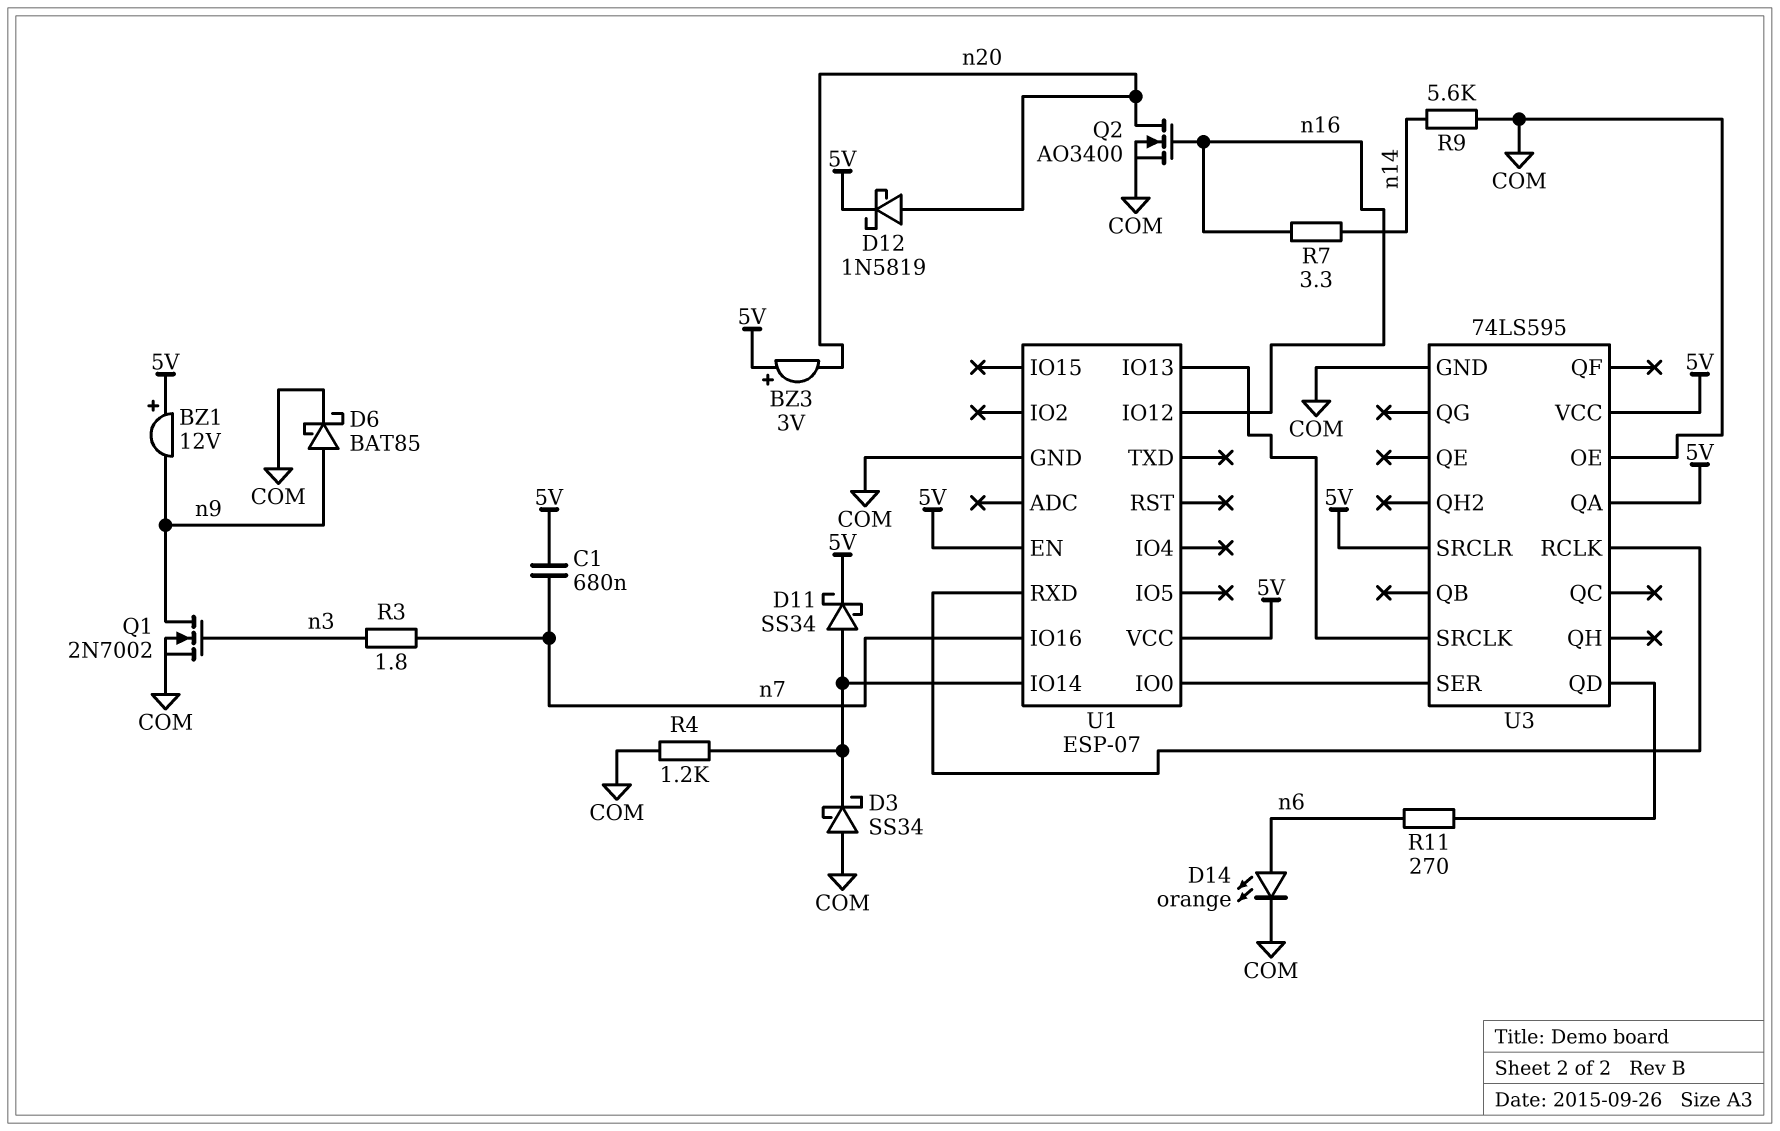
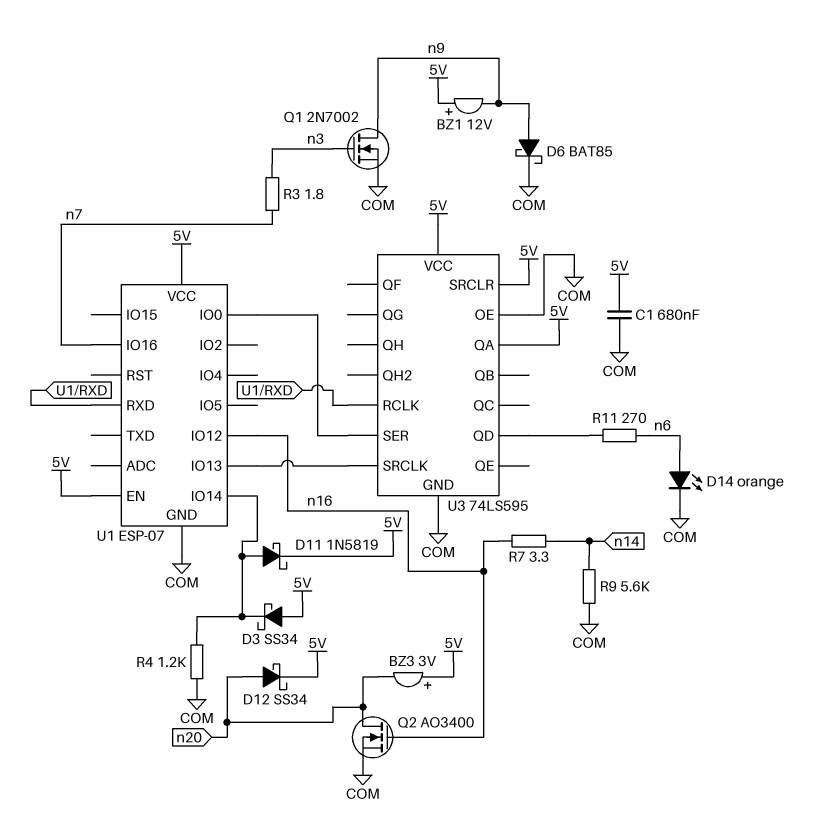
C1: 680nF (5V, n7) -> 680nF (5V, COM)
D3: schottky SS34 (A COM, K U1/IO14) -> schottky SS34 (A 5V, K U1/IO14)
D11: schottky SS34 (A U1/IO14, K 5V) -> schottky 1N5819 (A U1/IO14, K 5V)
D12: schottky 1N5819 (A n20, K 5V) -> schottky SS34 (A n20, K 5V)

